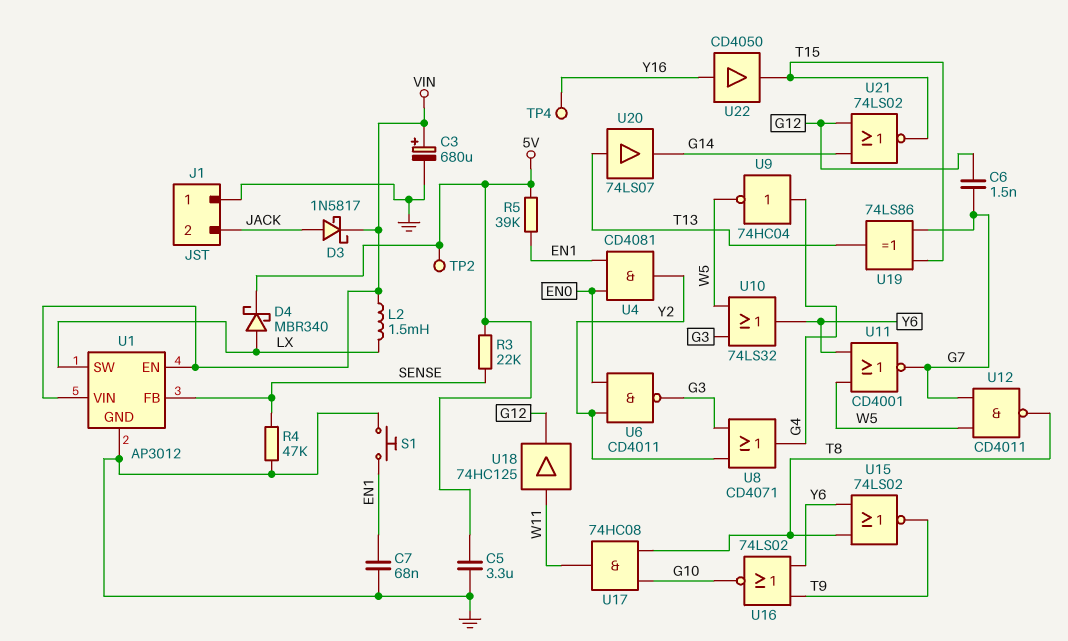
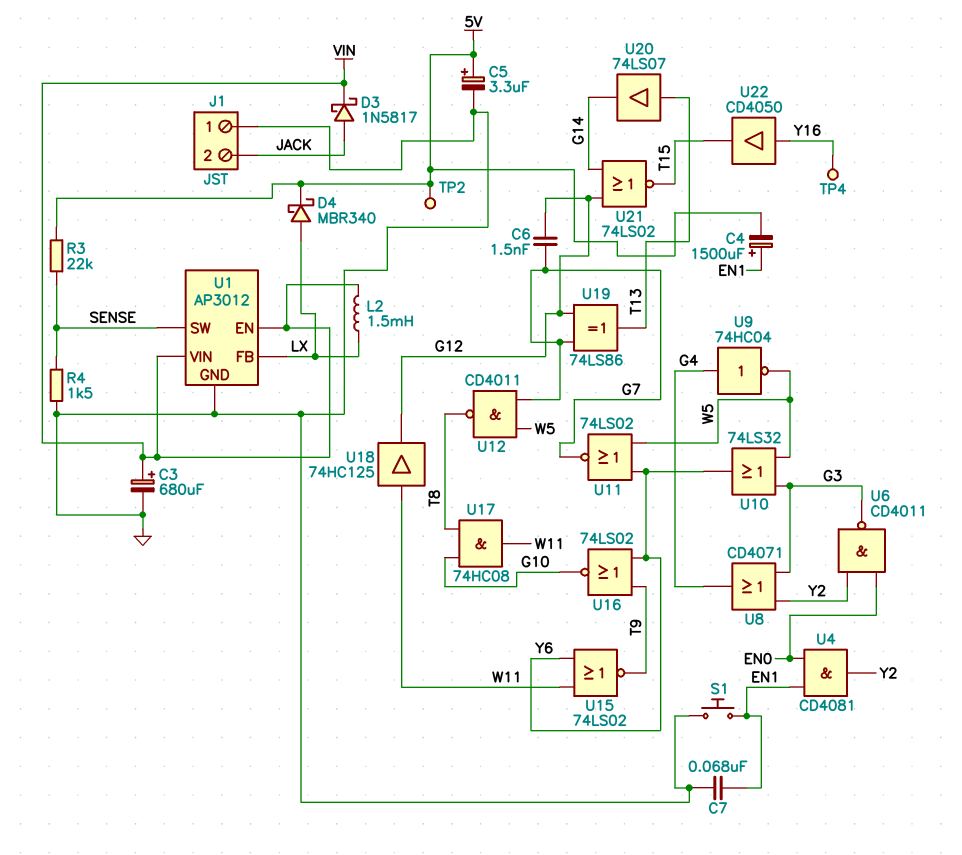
C4: none -> 1500uF (plus EN1, minus 5V)
C5: 3.3uF (5V, GND) -> 3.3uF (plus 5V, minus GND)
R4: 47k (GND, SENSE) -> 1.5k (GND, SENSE)
R5: 39k (5V, EN1) -> none
U1 pin FB: SENSE -> LX
U1 pin SW: LX -> SENSE
U11: NOR CD4001 (in W5, in Y6, out G7) -> NOR 74LS02 (in W5, in Y6, out G7)
U15: NOR 74LS02 (in T8, in Y6, out T9) -> NOR 74LS02 (in W11, in Y6, out T9)
U19: XOR 74LS86 (in G7, in T15, out T13) -> XOR 74LS86 (in G7, in G12, out T13)

